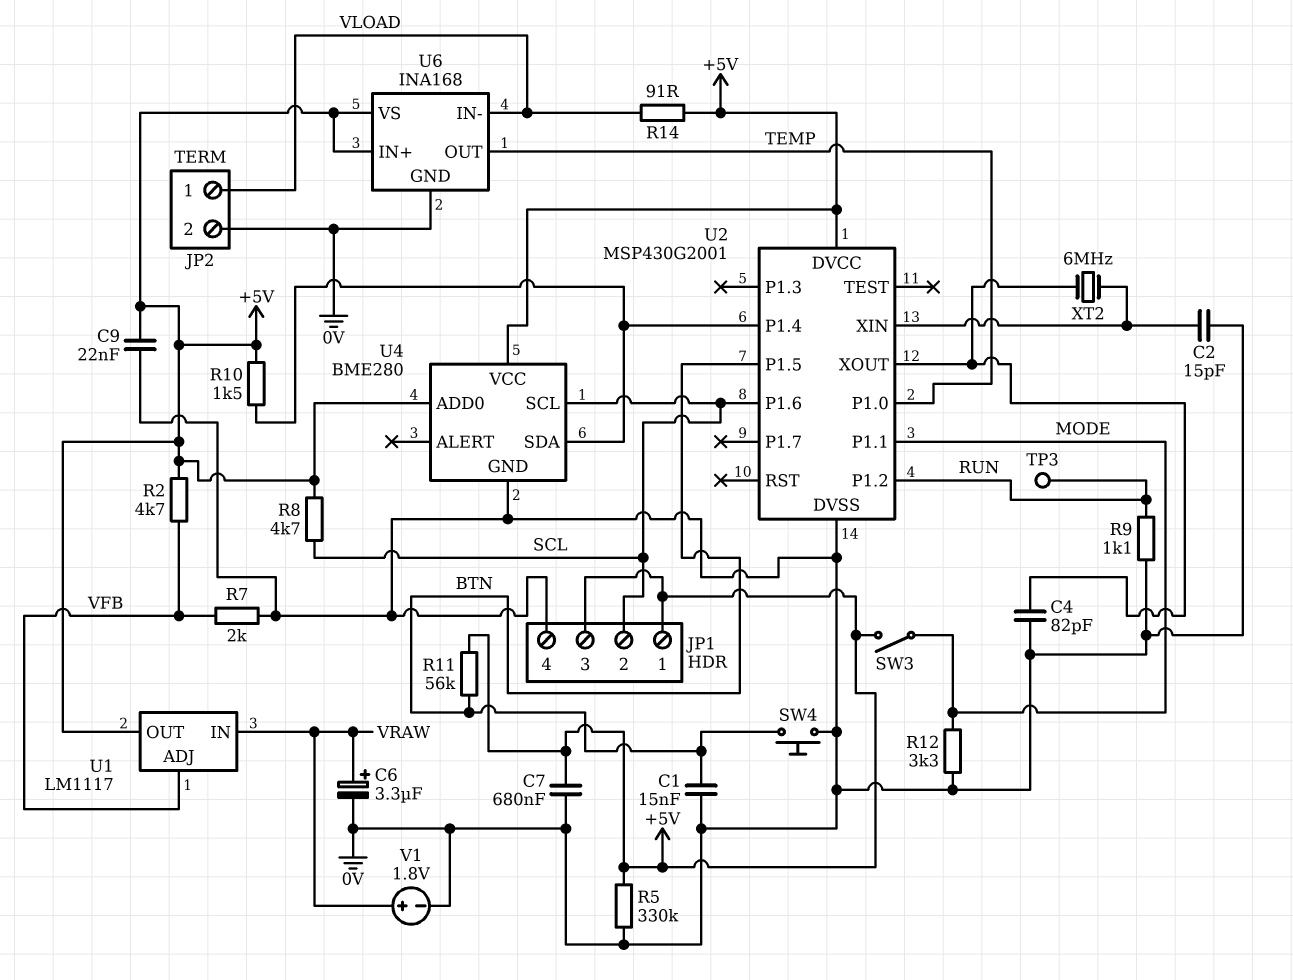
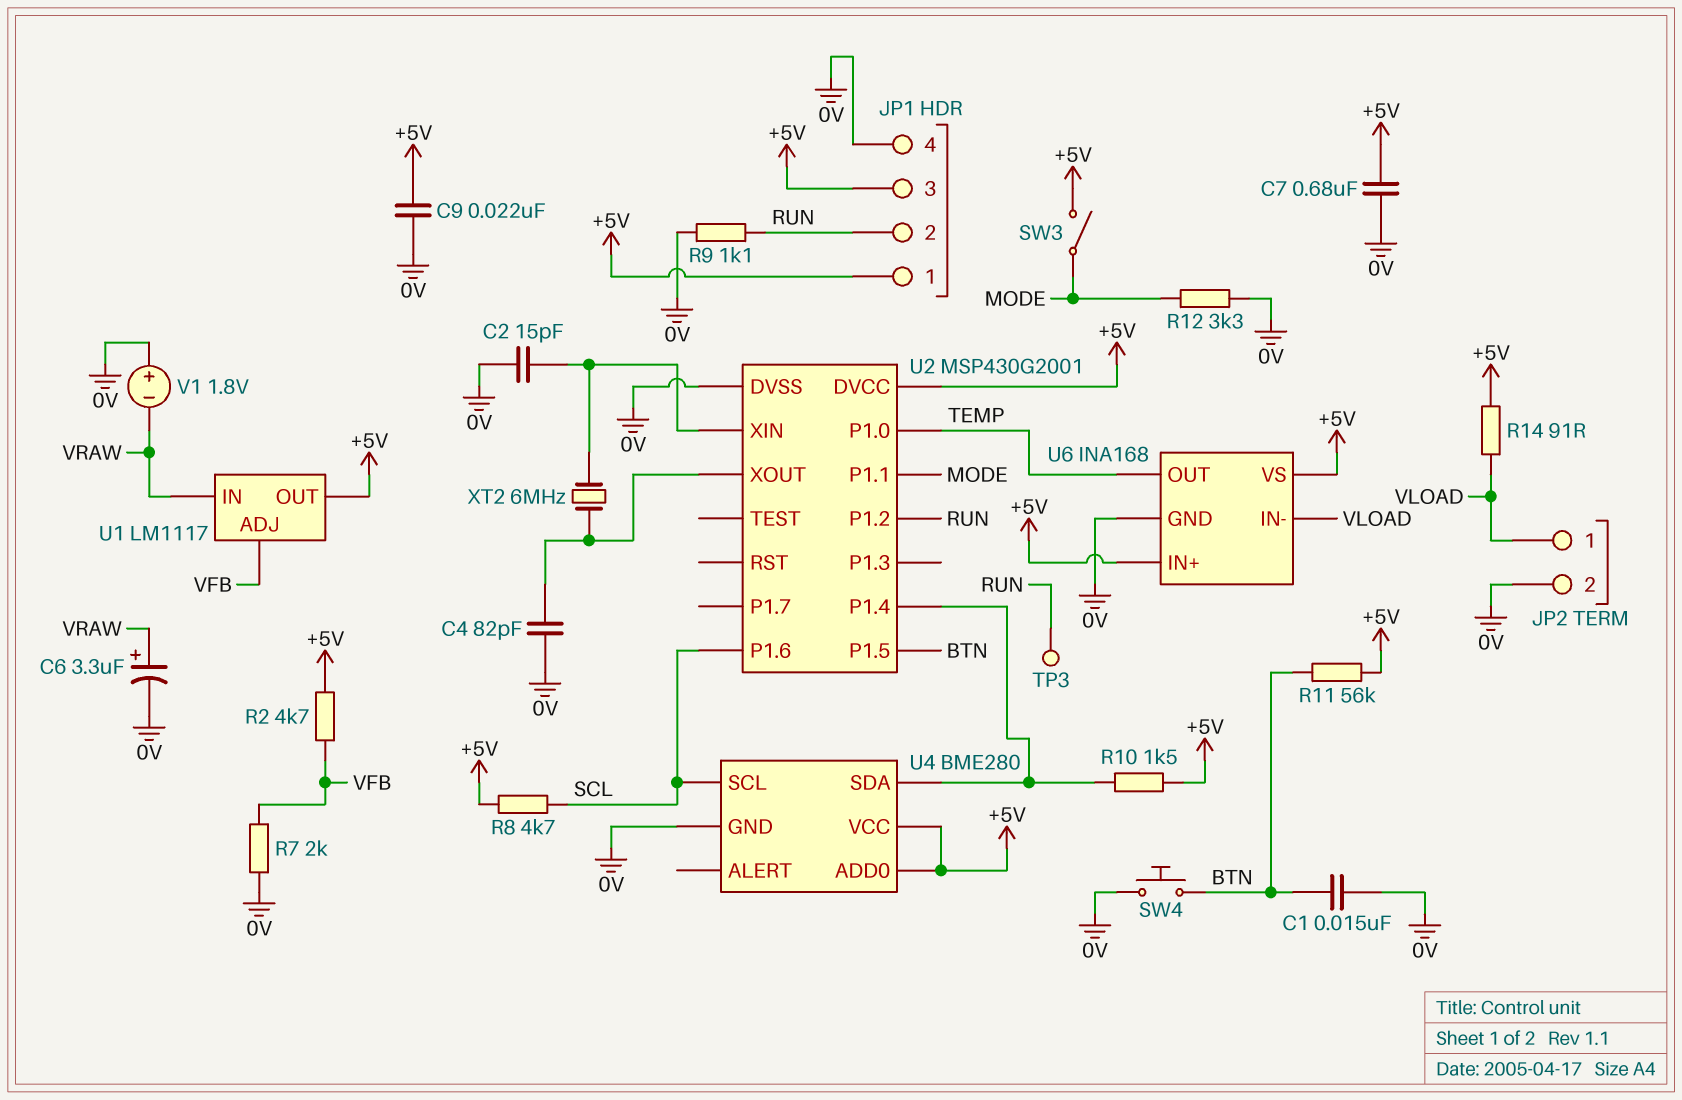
JP1 pin 2: SCL -> RUN
R5: 330k (+5V, 0V) -> none
V1: 1.8V (plus VRAW, minus 0V) -> 1.8V (plus 0V, minus VRAW)

